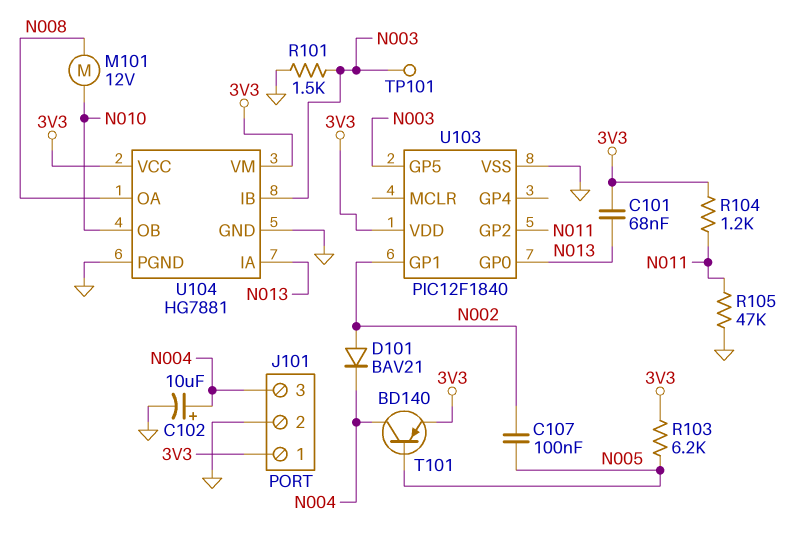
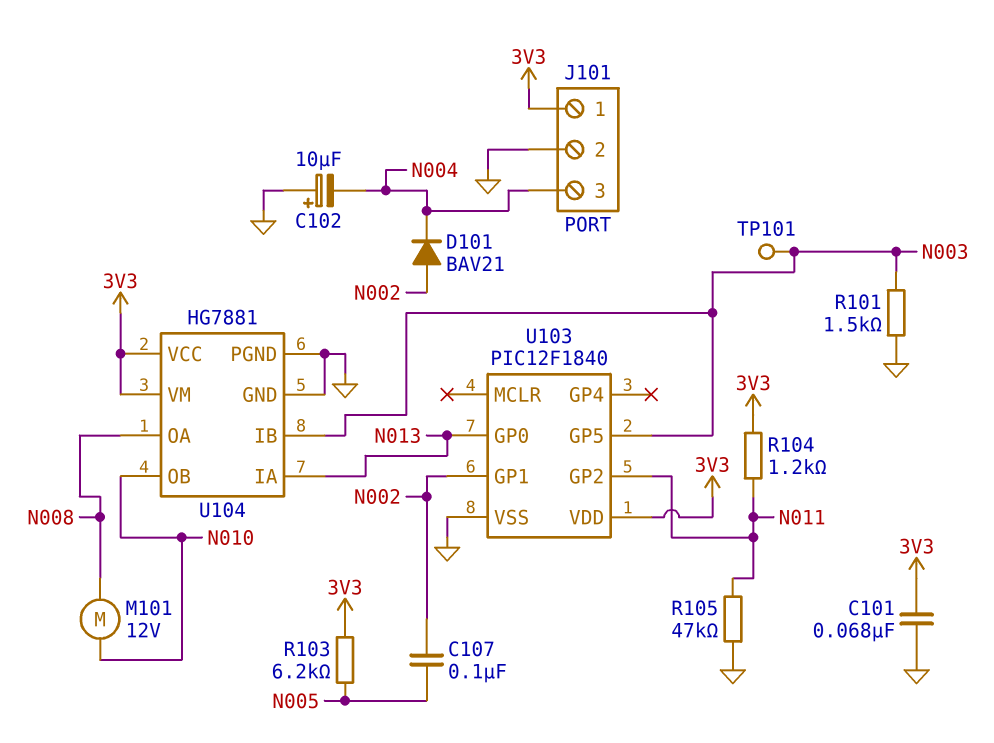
C101: 68nF (3V3, N013) -> 68nF (3V3, GND)
C102: 10uF (plus N004, minus GND) -> 10uF (plus GND, minus N004)
T101: PNP BD140 (B N005, C N004, E 3V3) -> none

